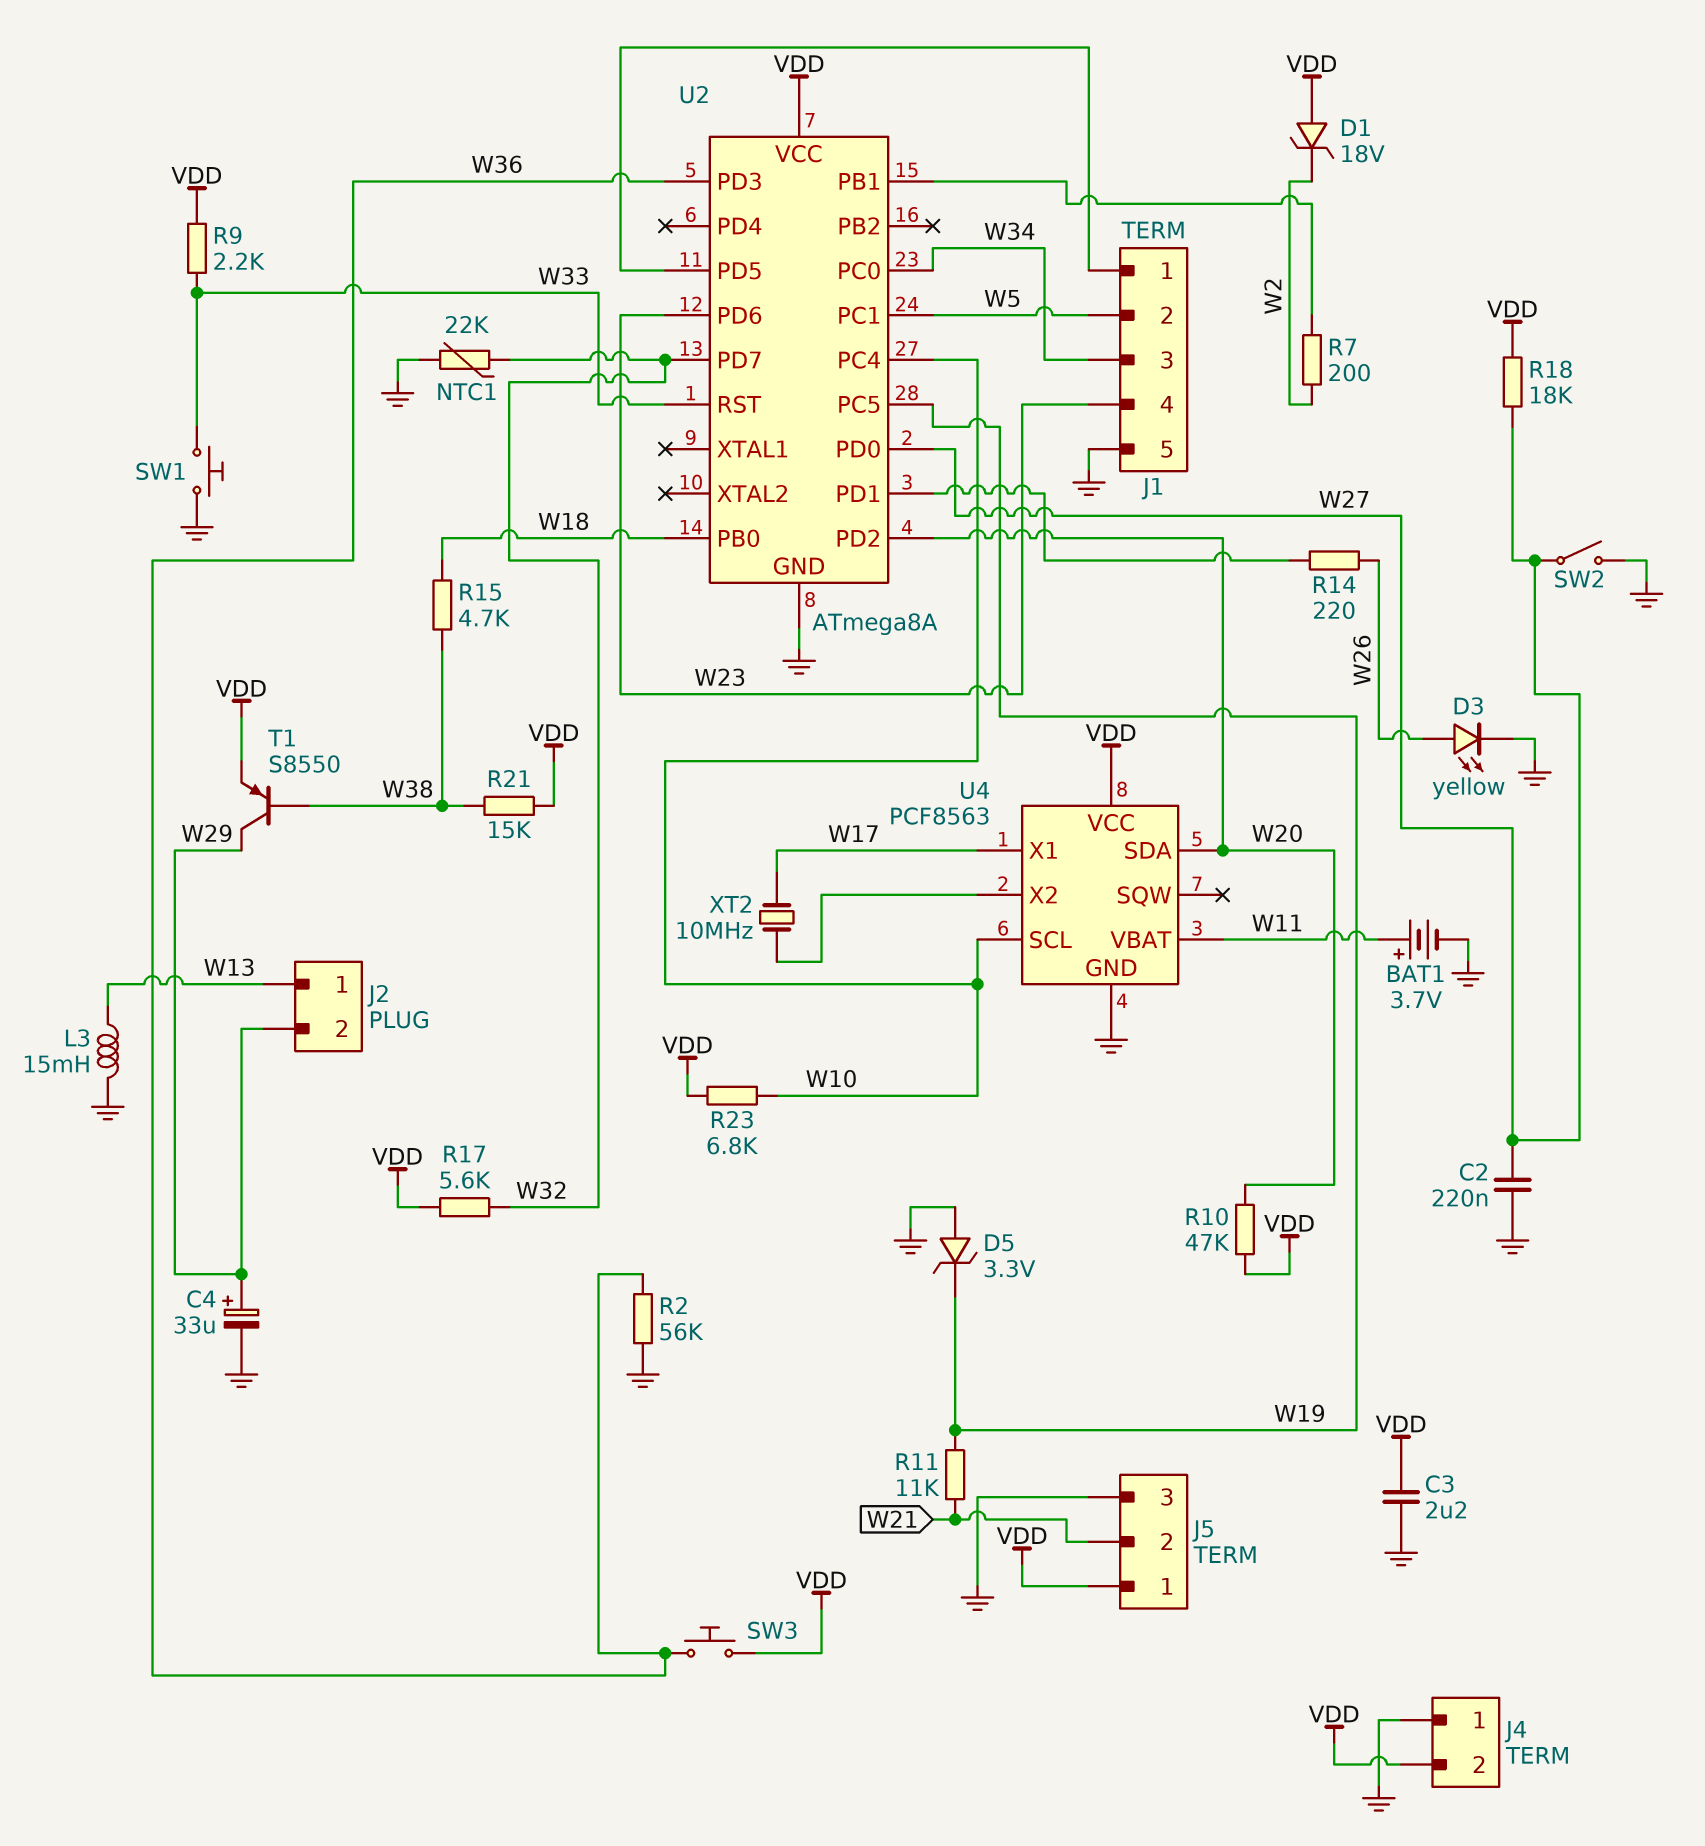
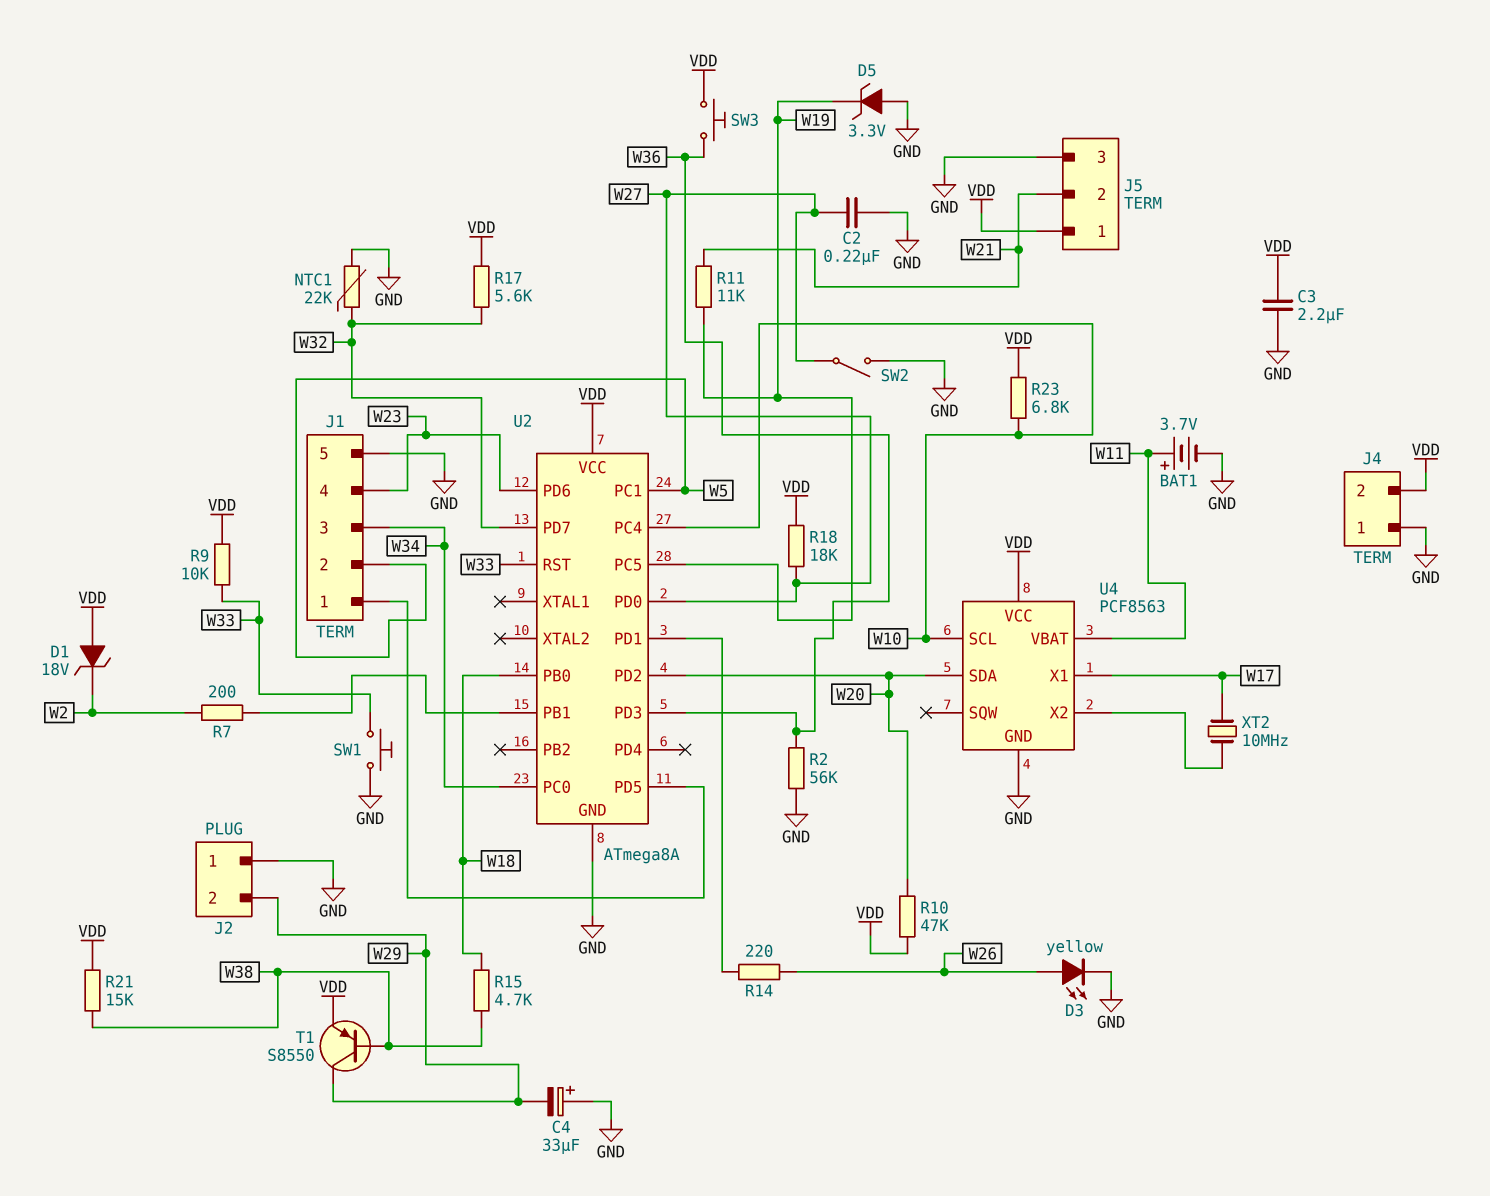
C4: 33uF (plus W29, minus GND) -> 33uF (plus GND, minus W29)
J2 pin 1: W13 -> GND
L3: 15mH (GND, W13) -> none
R9: 2.2k (VDD, W33) -> 10k (VDD, W33)

